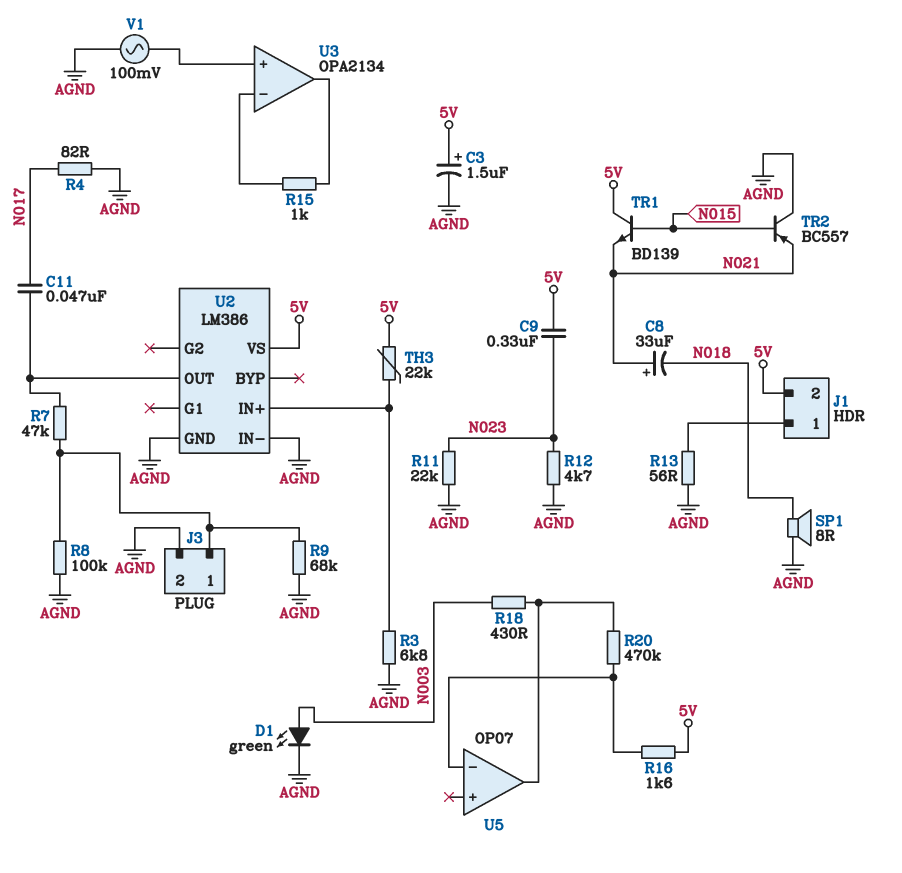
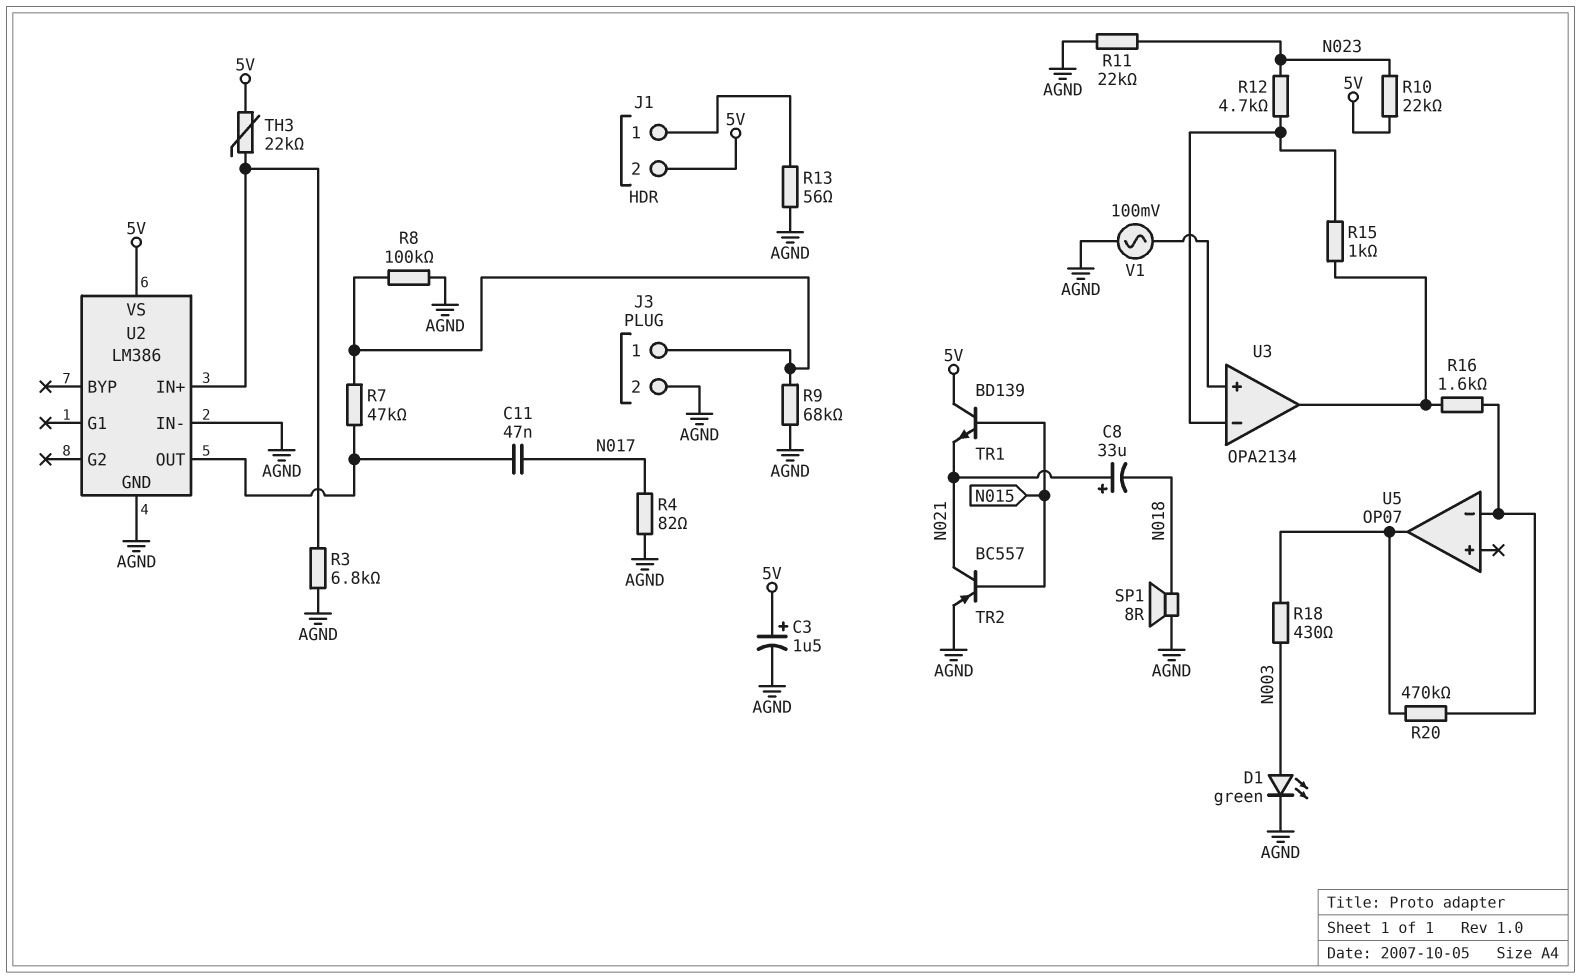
C9: 330nF (5V, N023) -> none
R10: none -> 22k (5V, N023)
R12: 4.7k (AGND, N023) -> 4.7k (N023, U3/in-)
R16: 1.6k (5V, U5/in-) -> 1.6k (U3/out, U5/in-)
TR2: PNP BC557 (B N015, C AGND, E N021) -> PNP BC557 (B N015, C N021, E AGND)

